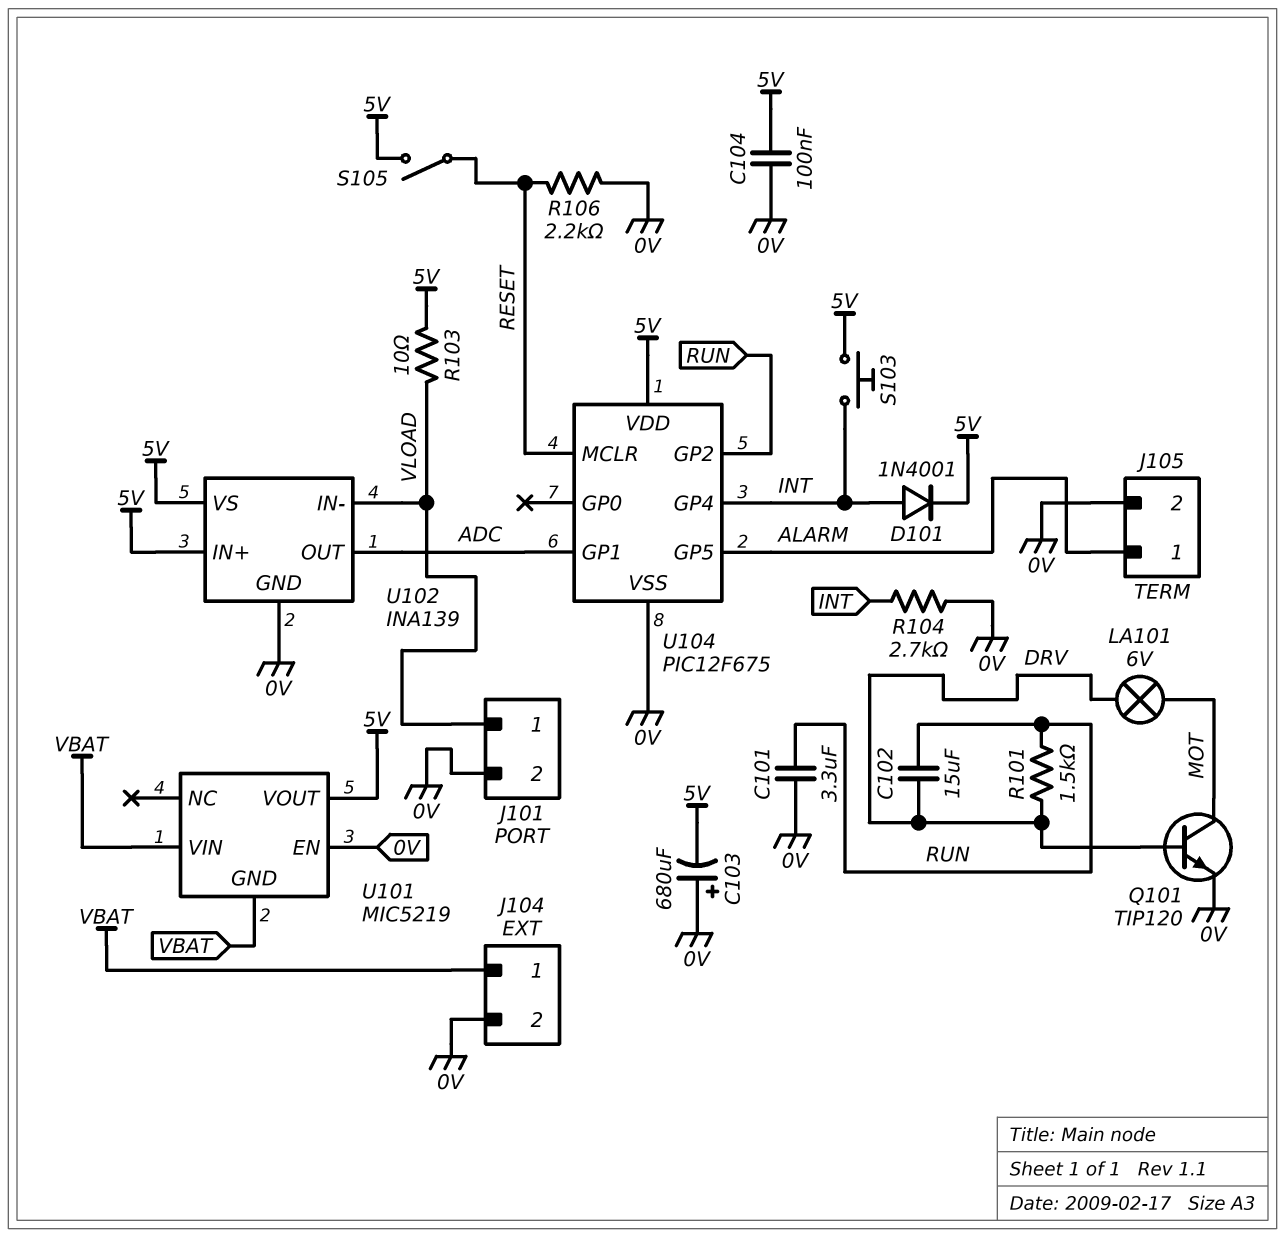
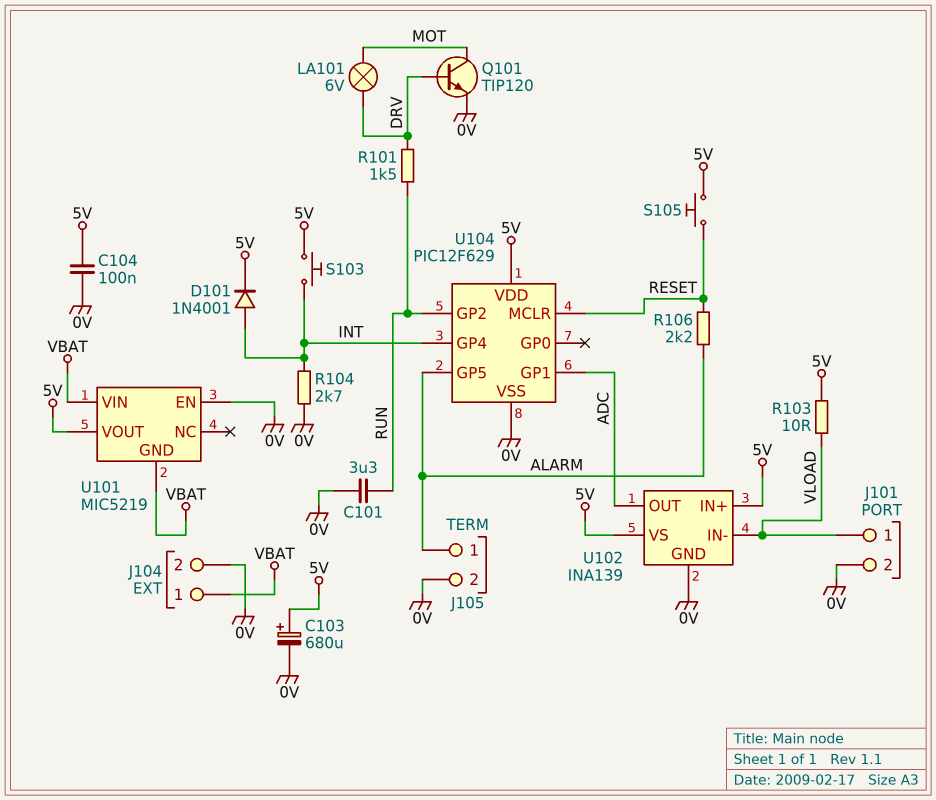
C102: 15uF (DRV, RUN) -> none
C103: 680uF (plus 0V, minus 5V) -> 680uF (plus 5V, minus 0V)
R106: 2.2k (0V, RESET) -> 2.2k (ALARM, RESET)
S105: switch (5V, RESET) -> button (5V, RESET)
U104: PIC12F675 -> PIC12F629

